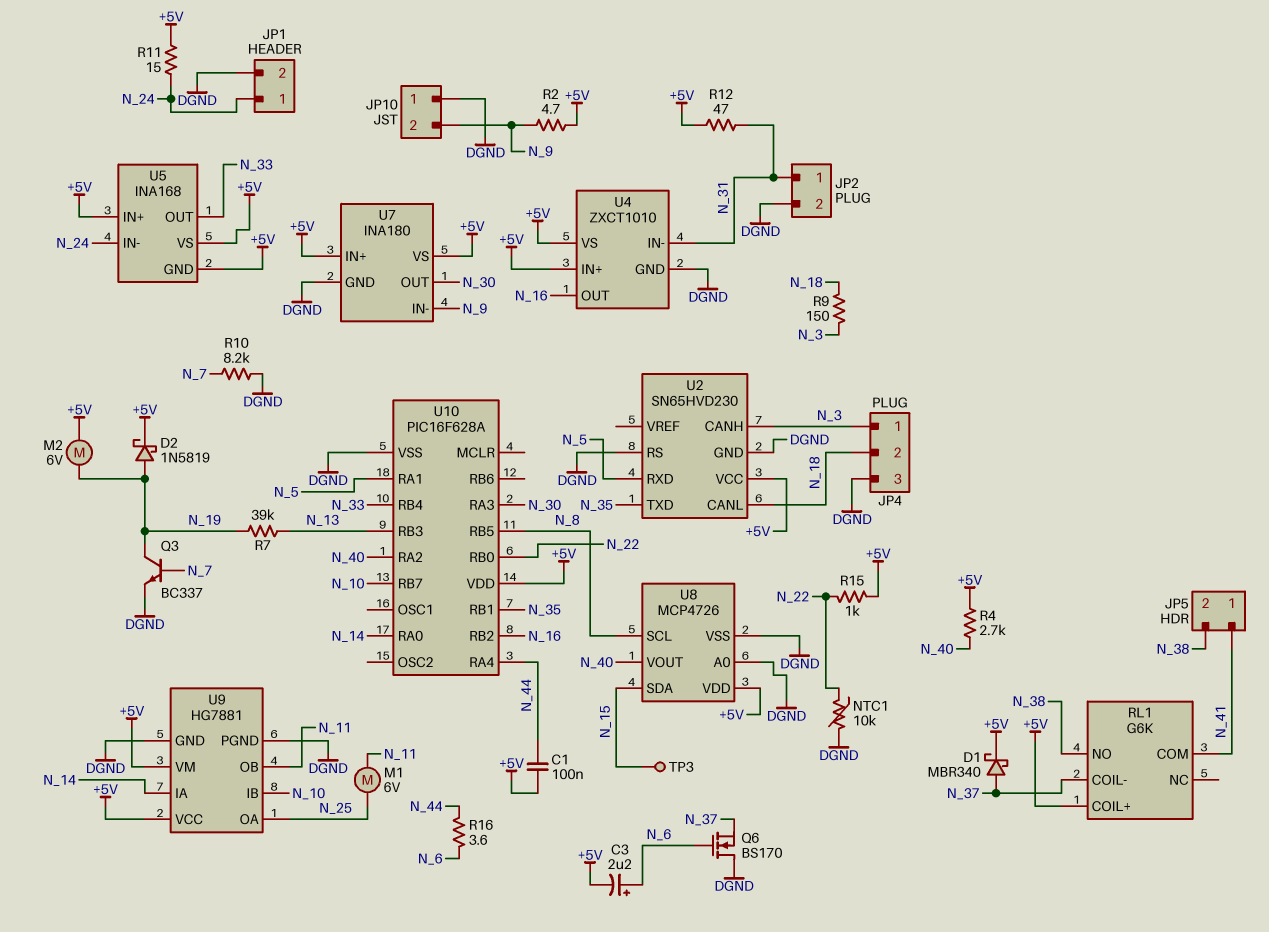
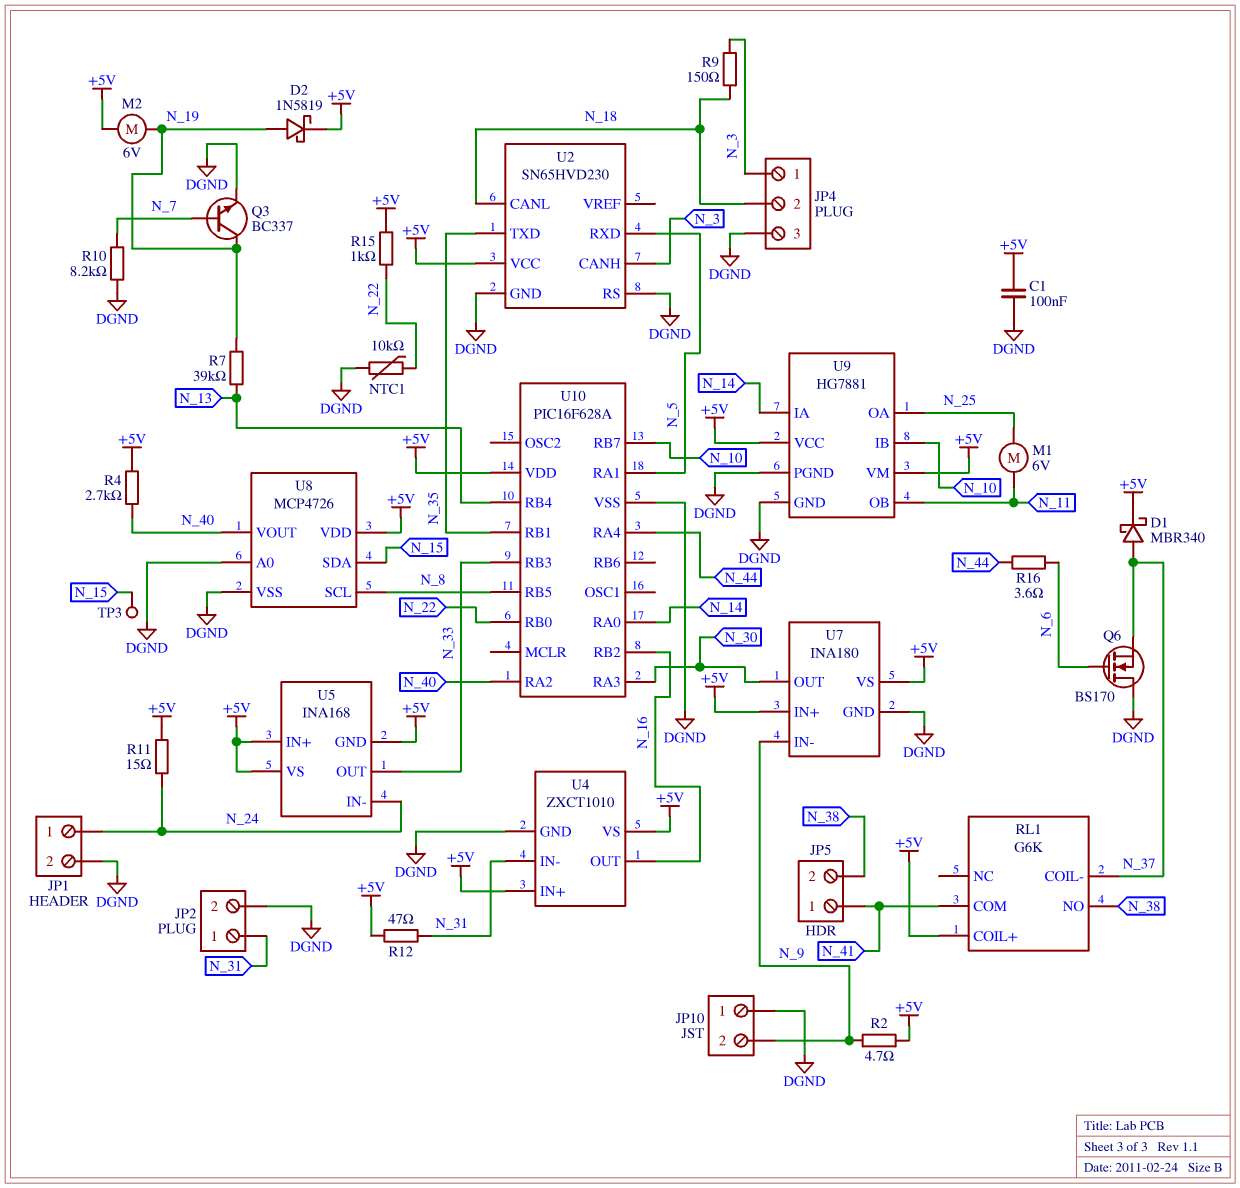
C1: 100nF (+5V, N_44) -> 100nF (+5V, DGND)
C3: 2.2uF (plus N_6, minus +5V) -> none
U10 pin RB3: N_13 -> N_33
U10 pin RB4: N_33 -> N_13

